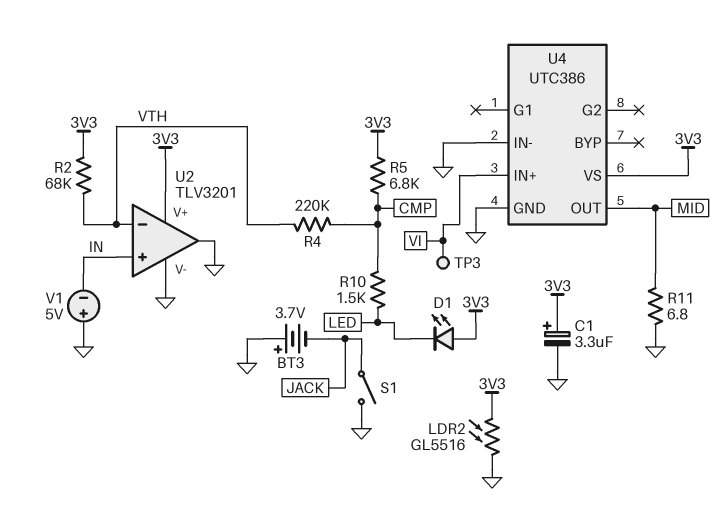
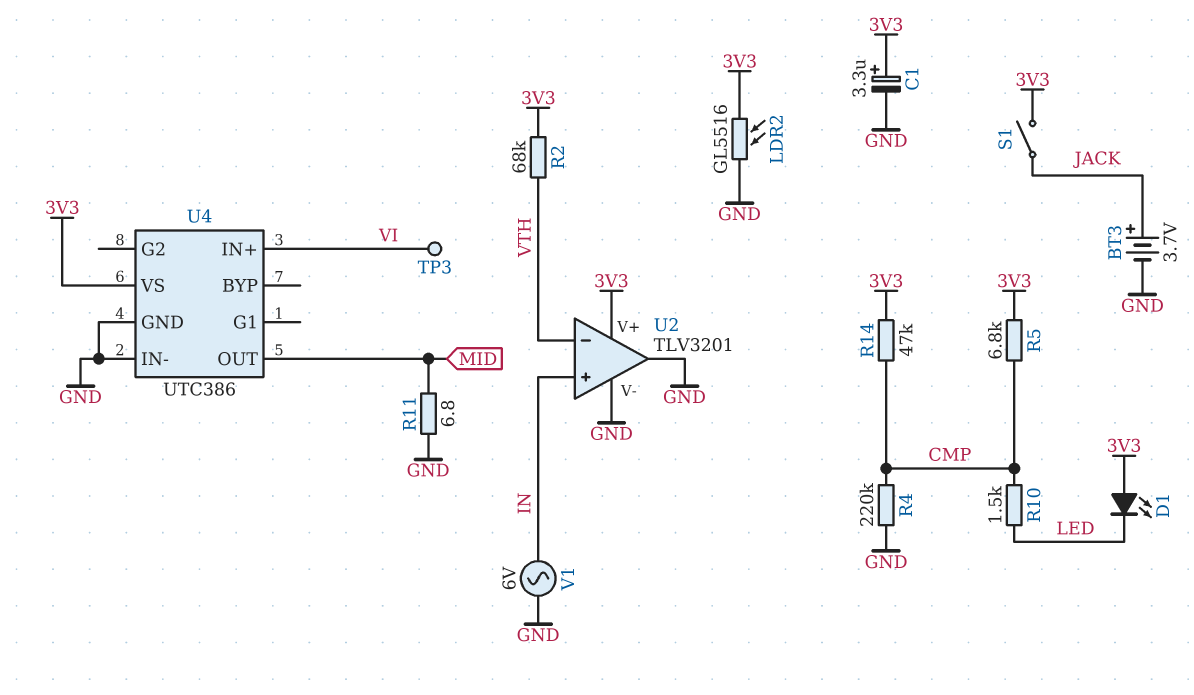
BT3: 3.7V (plus GND, minus JACK) -> 3.7V (plus JACK, minus GND)
R4: 220k (CMP, VTH) -> 220k (CMP, GND)
R14: none -> 47k (3V3, CMP)
S1: switch (GND, JACK) -> switch (3V3, JACK)
V1: 5V (plus GND, minus IN) -> AC 6V (GND, IN)

